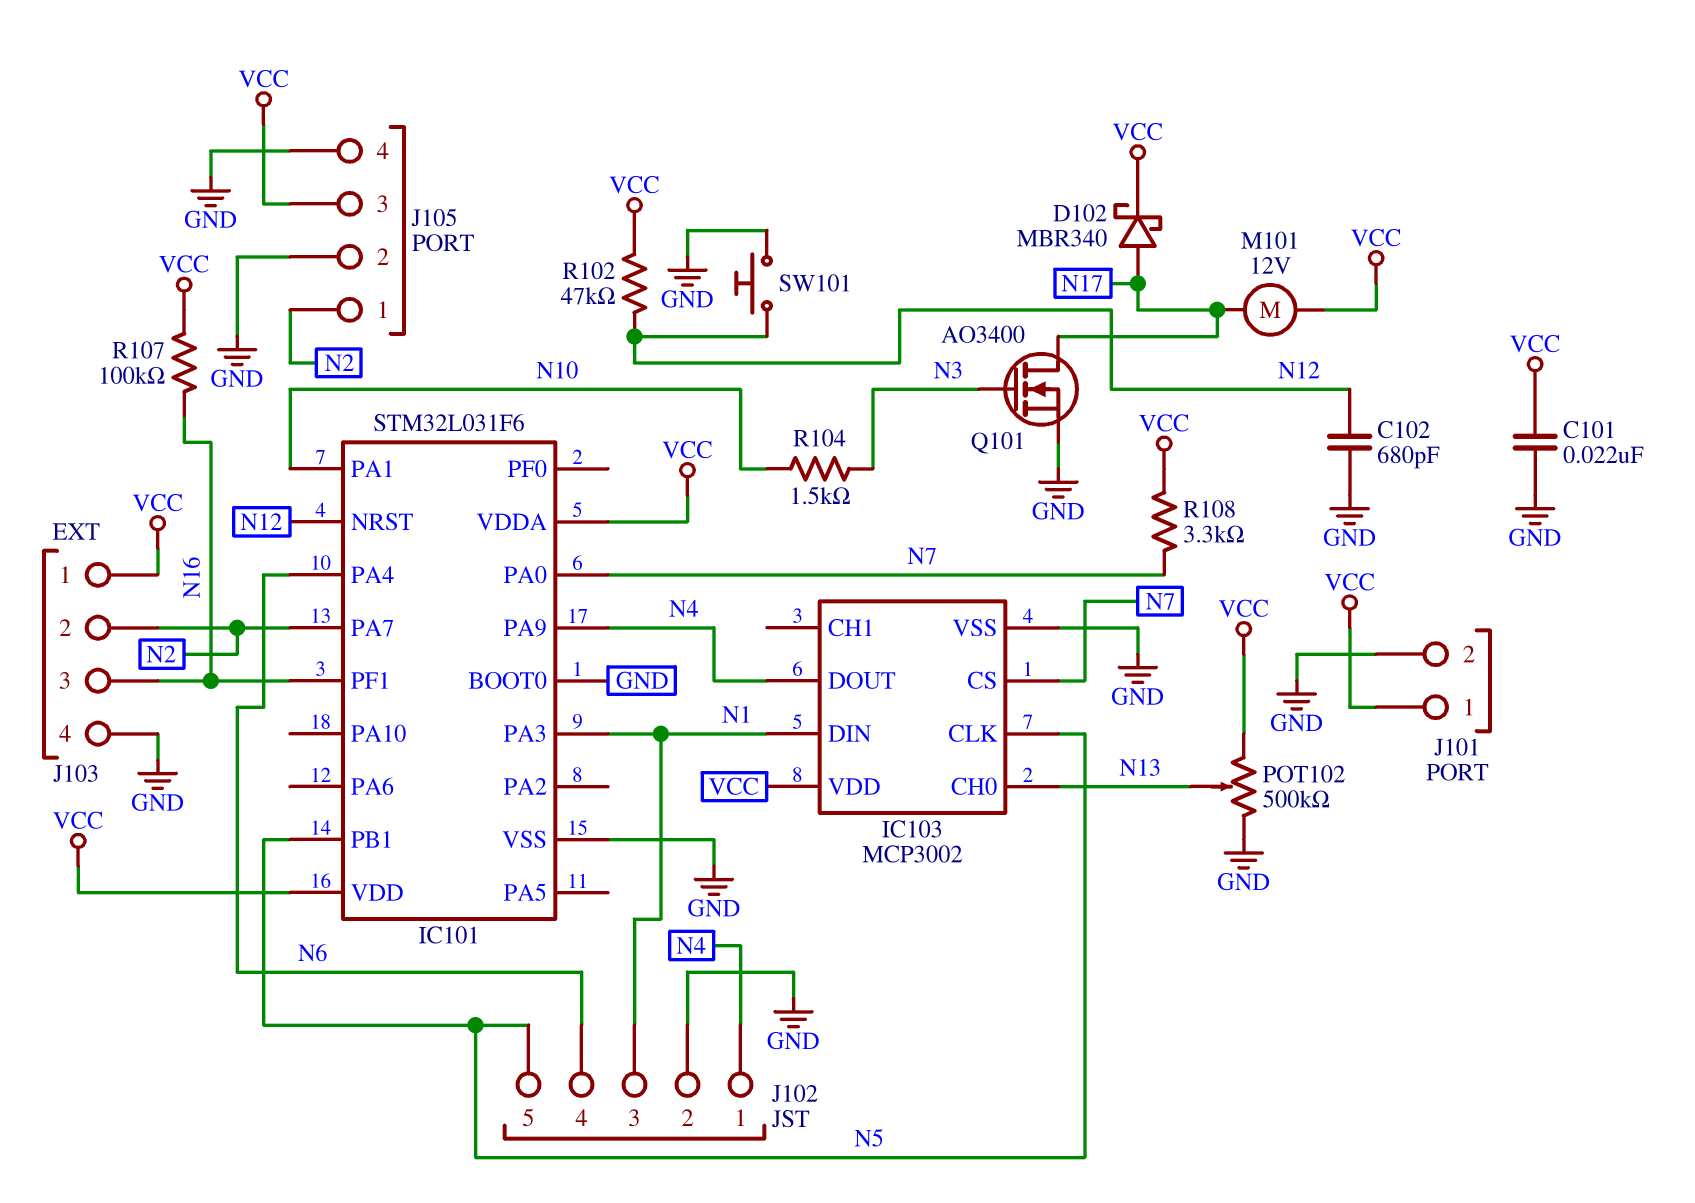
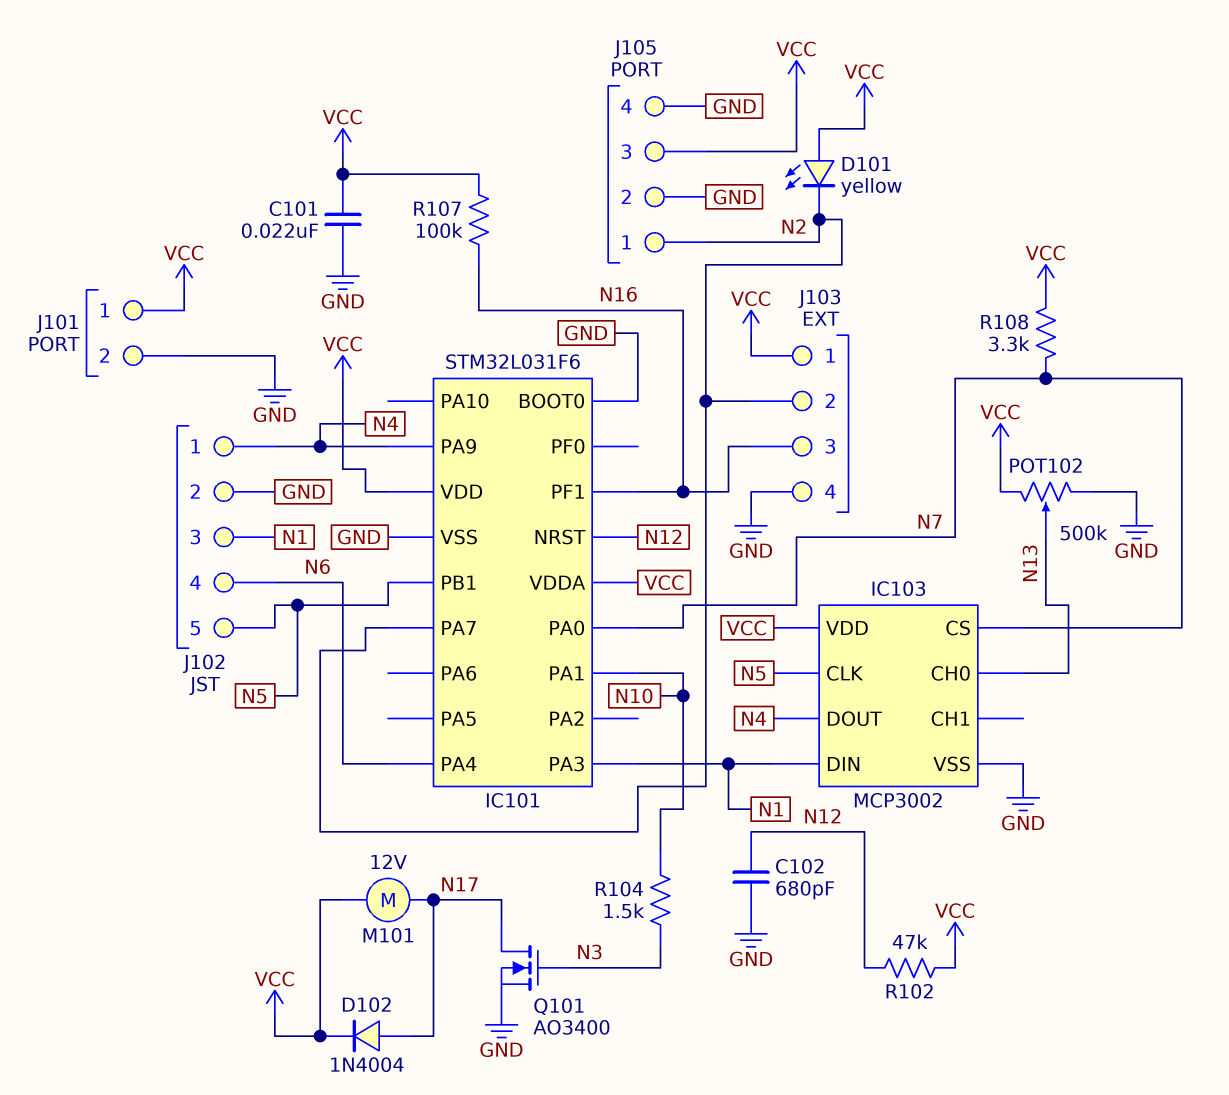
D101: none -> LED yellow (A VCC, K N2)
D102: schottky MBR340 (A N17, K VCC) -> diode 1N4004 (A N17, K VCC)
SW101: button (GND, N12) -> none

